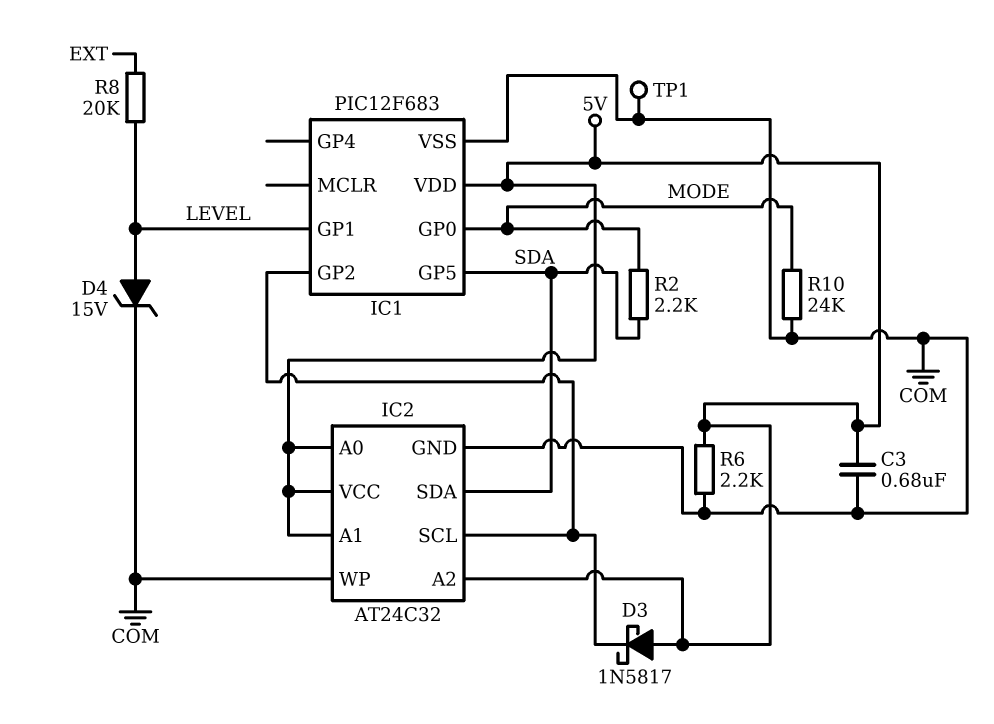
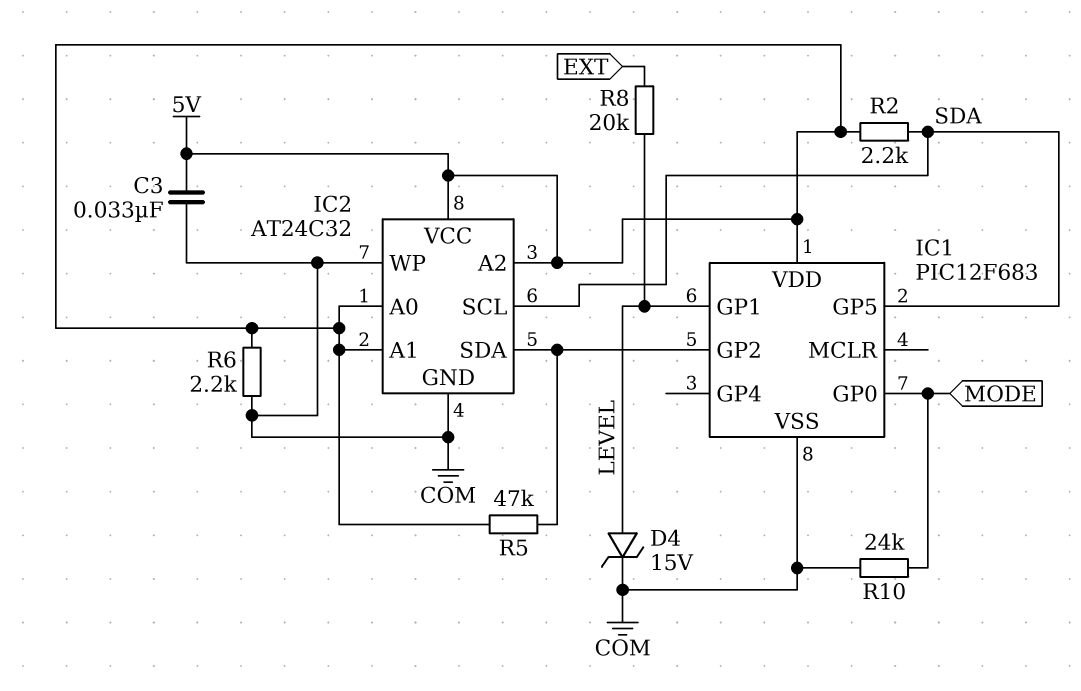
C3: 680nF (5V, COM) -> 33nF (5V, COM)
D3: schottky 1N5817 (A 5V, K IC1/GP2) -> none
IC2 pin SCL: IC1/GP2 -> SDA
IC2 pin SDA: SDA -> IC1/GP2
R2: 2.2k (MODE, SDA) -> 2.2k (5V, SDA)
R5: none -> 47k (5V, IC1/GP2)
TP1: test point (COM) -> none

